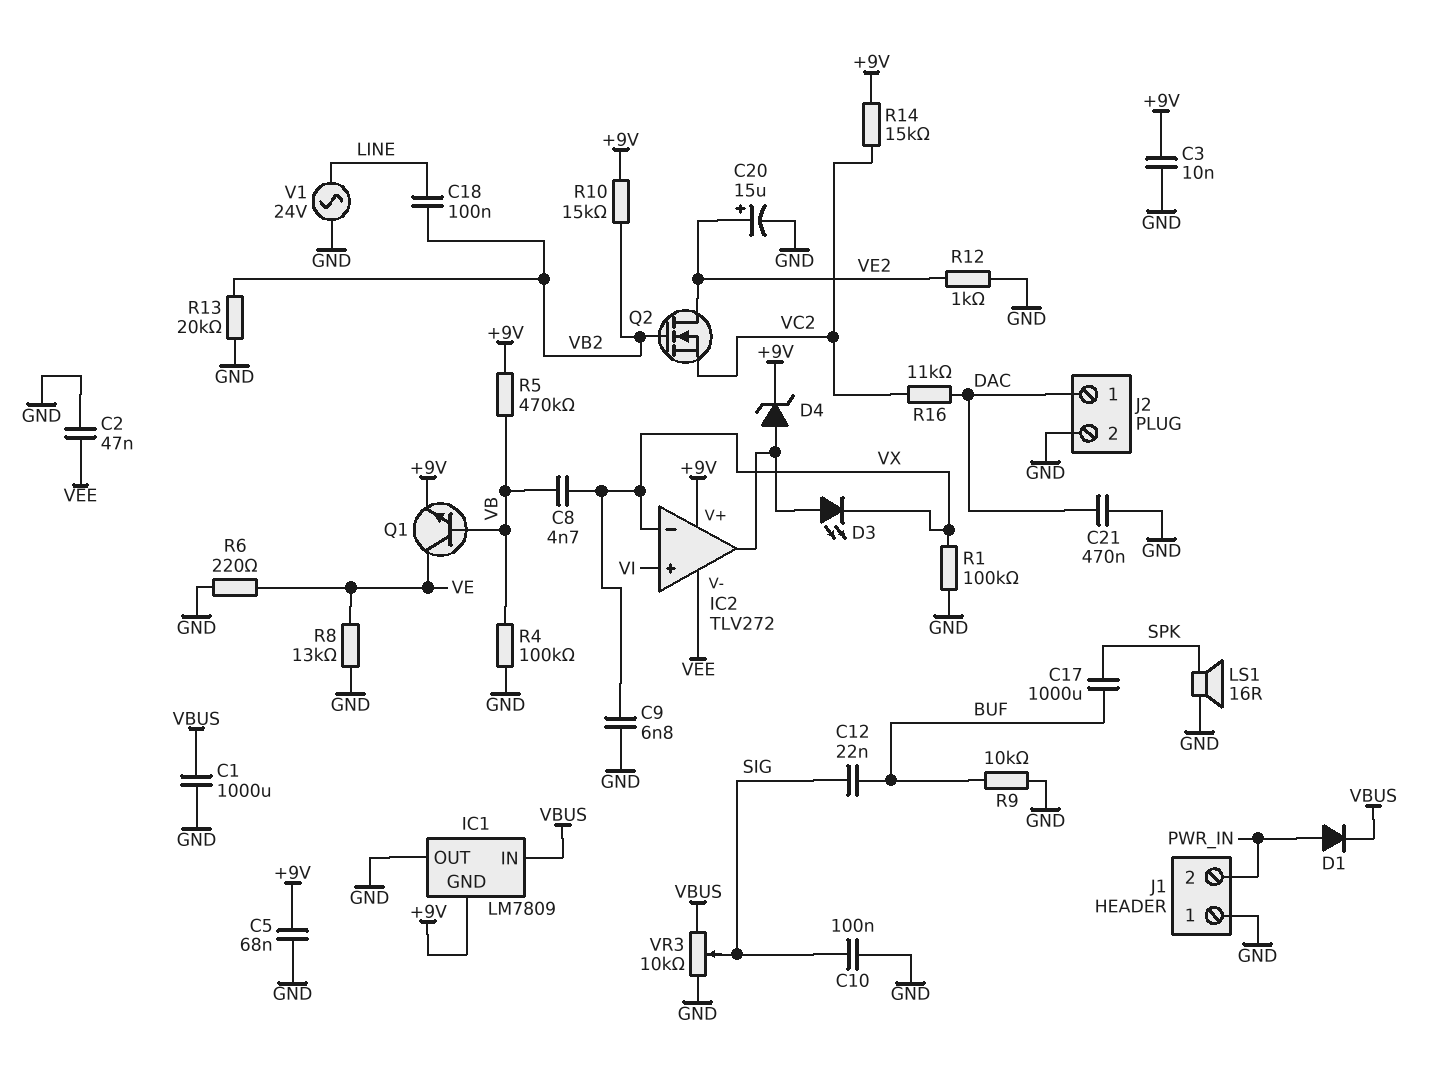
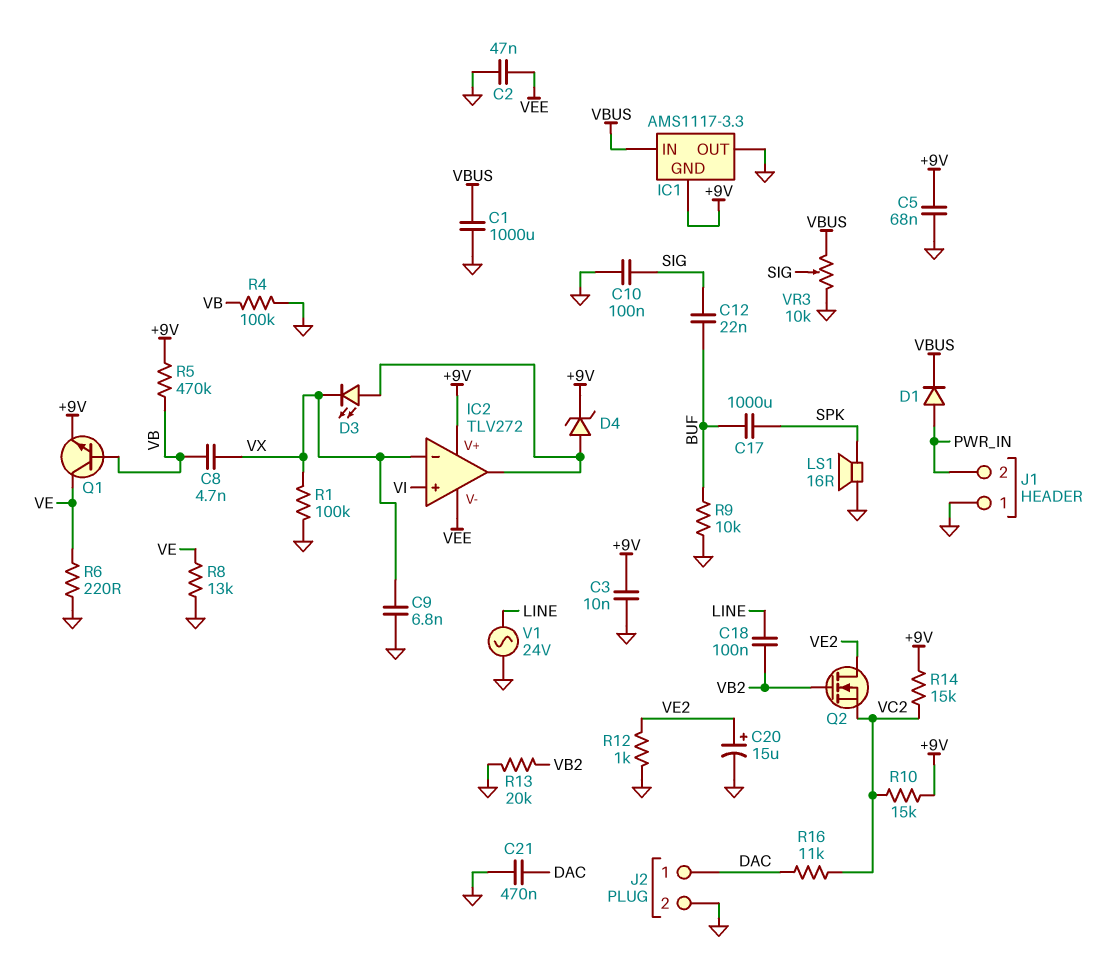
IC1: LM7809 -> AMS1117-3.3
R10: 15k (+9V, VB2) -> 15k (+9V, VC2)

